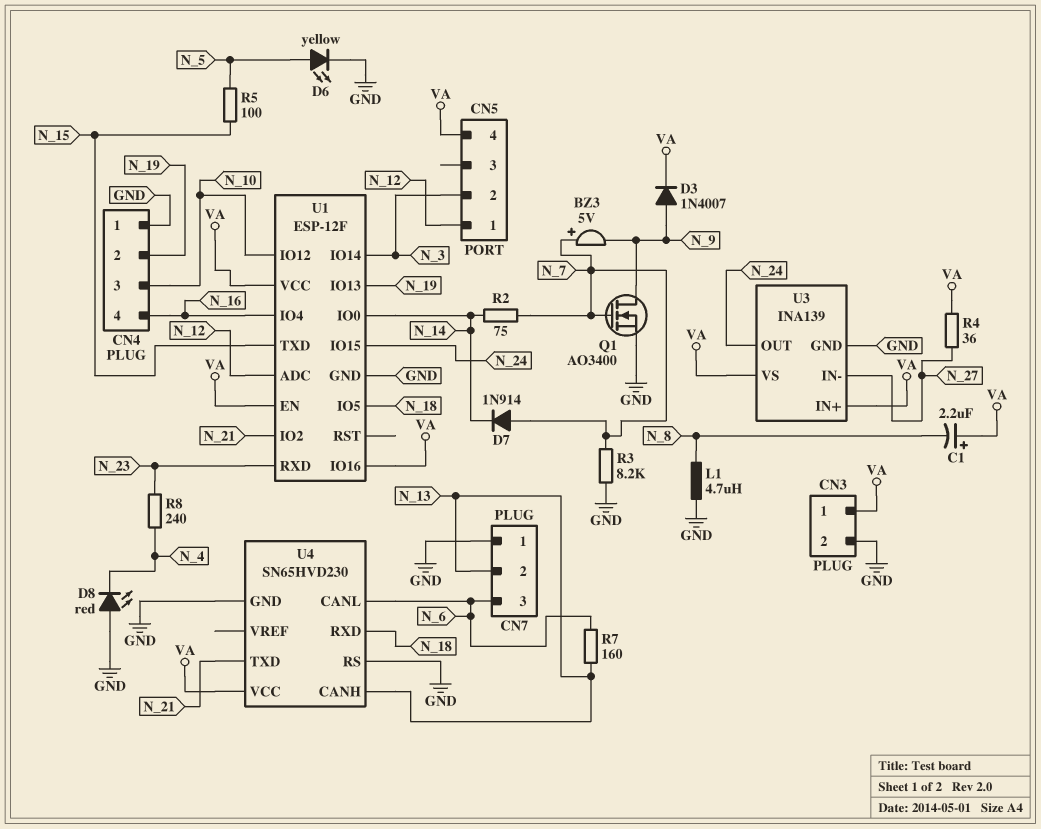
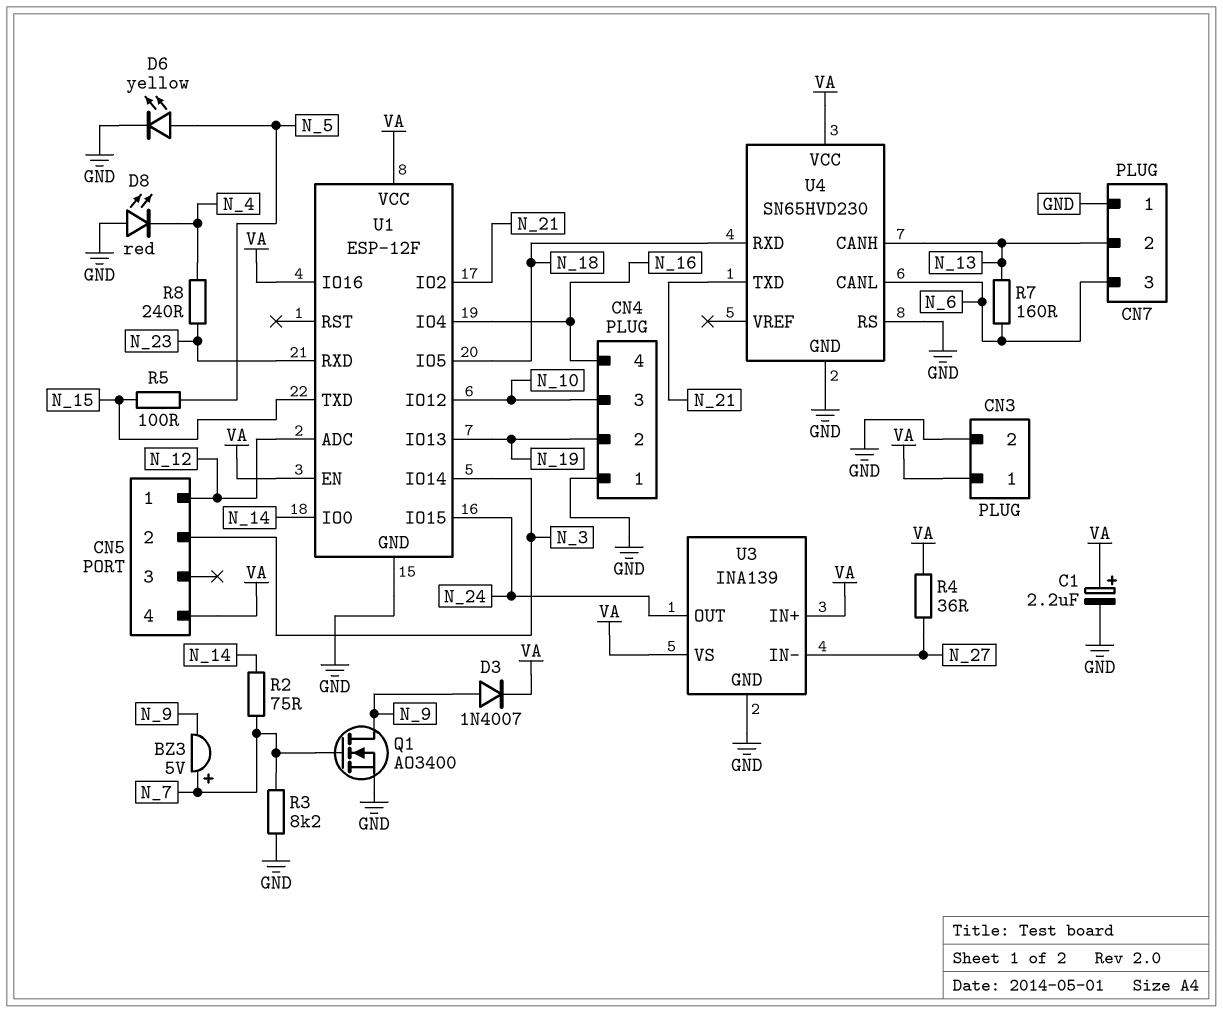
C1: 2.2uF (plus VA, minus N_8) -> 2.2uF (plus VA, minus GND)
D7: diode 1N914 (A N_7, K N_14) -> none
L1: 4.7uH (GND, N_8) -> none

